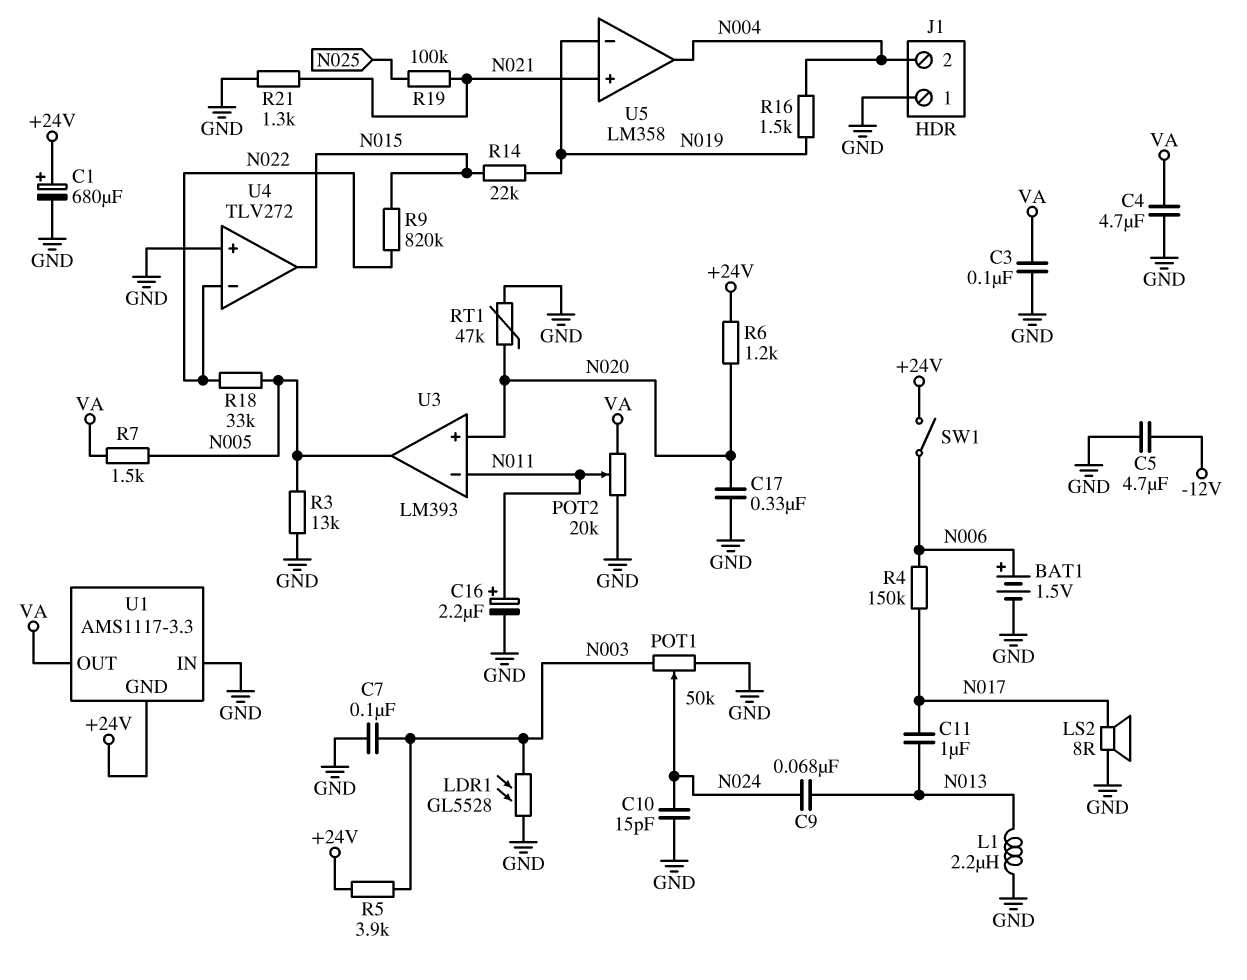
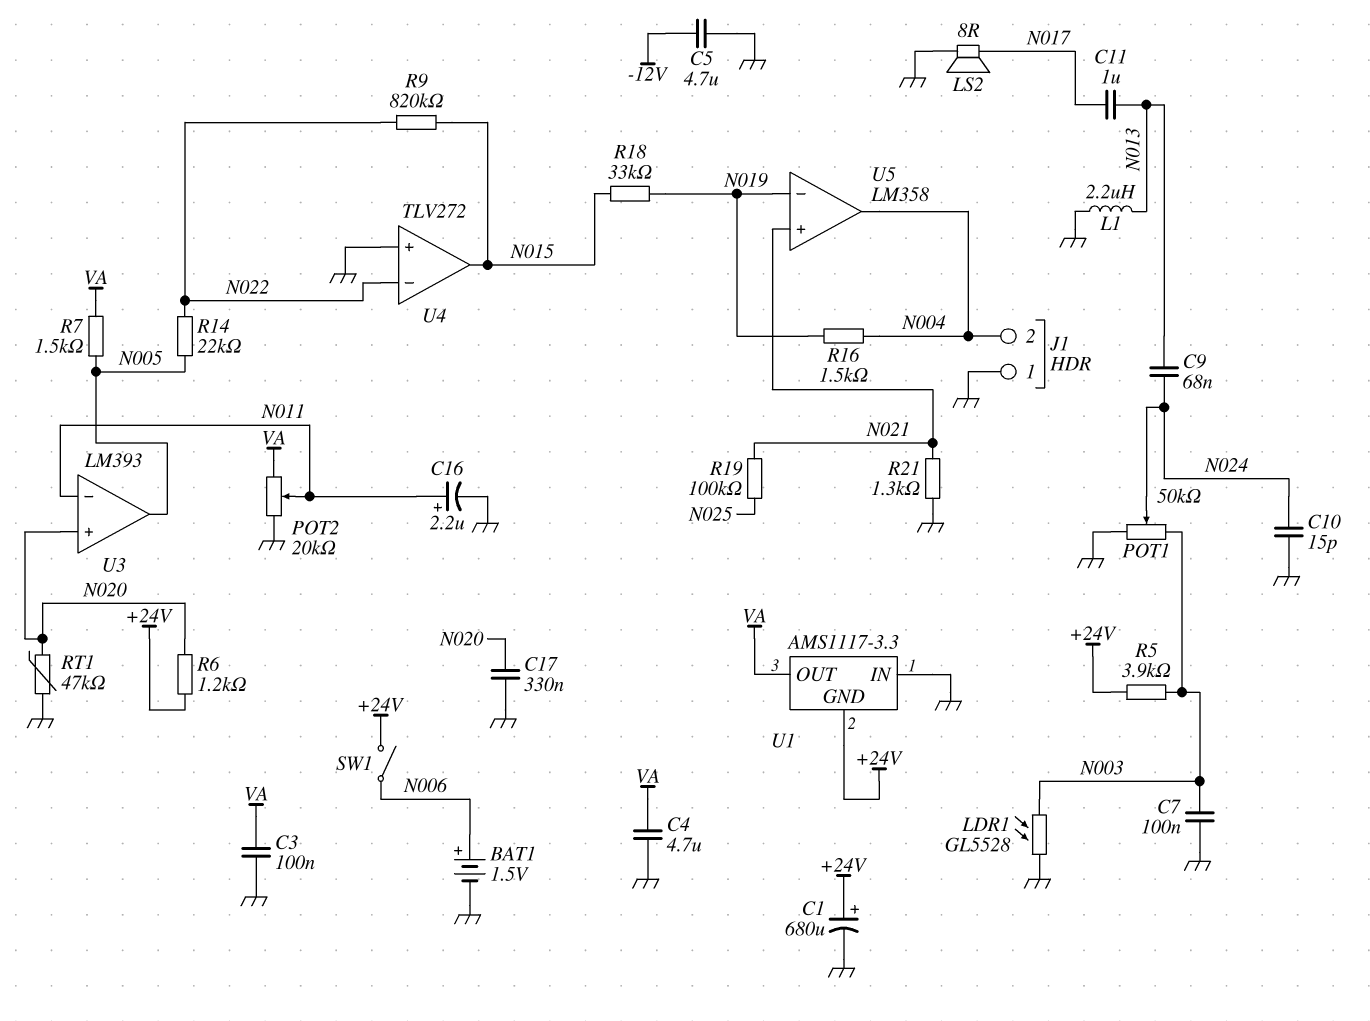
R3: 13k (GND, N005) -> none
R4: 150k (N006, N017) -> none
R14: 22k (N015, N019) -> 22k (N005, N022)
R18: 33k (N005, N022) -> 33k (N015, N019)

